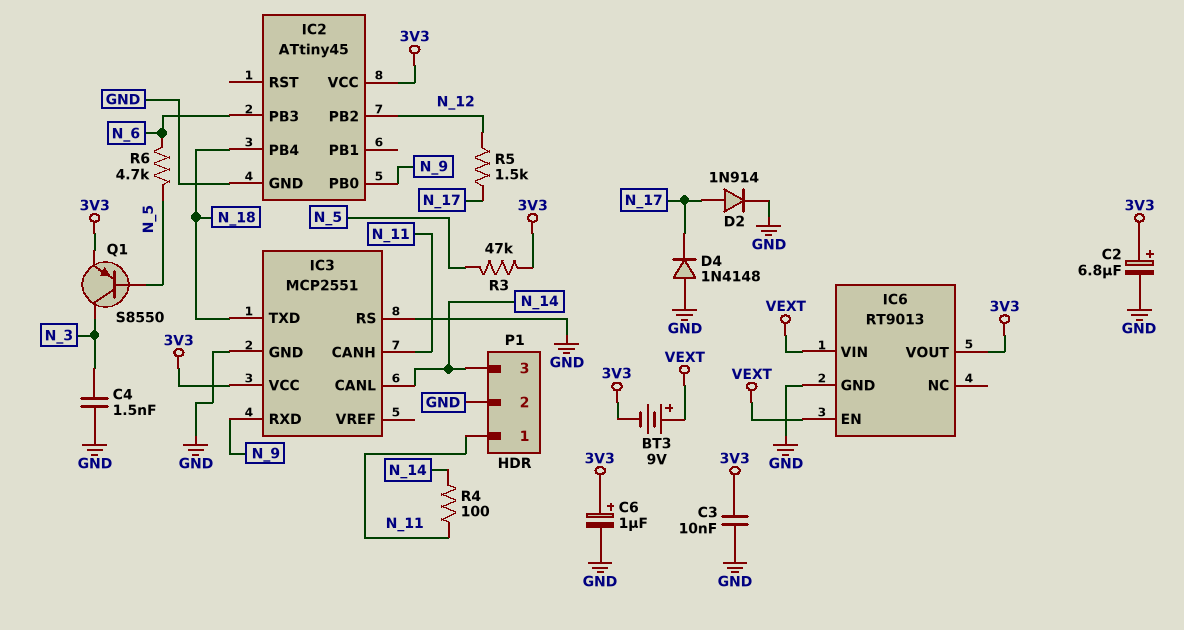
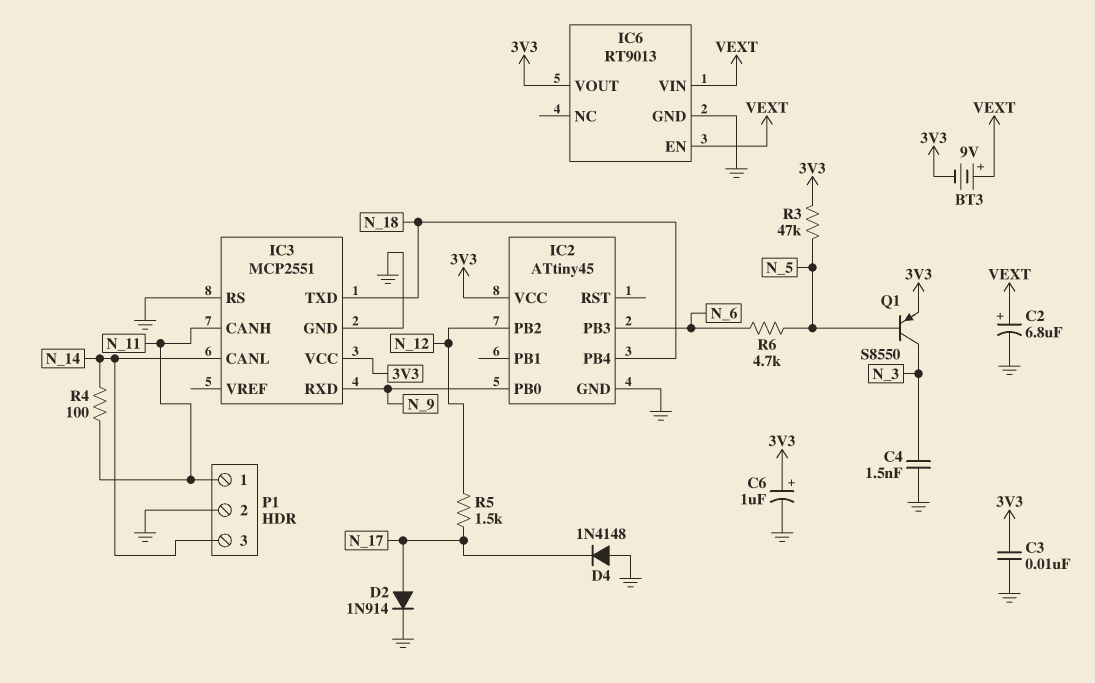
C2: 6.8uF (plus 3V3, minus GND) -> 6.8uF (plus VEXT, minus GND)

